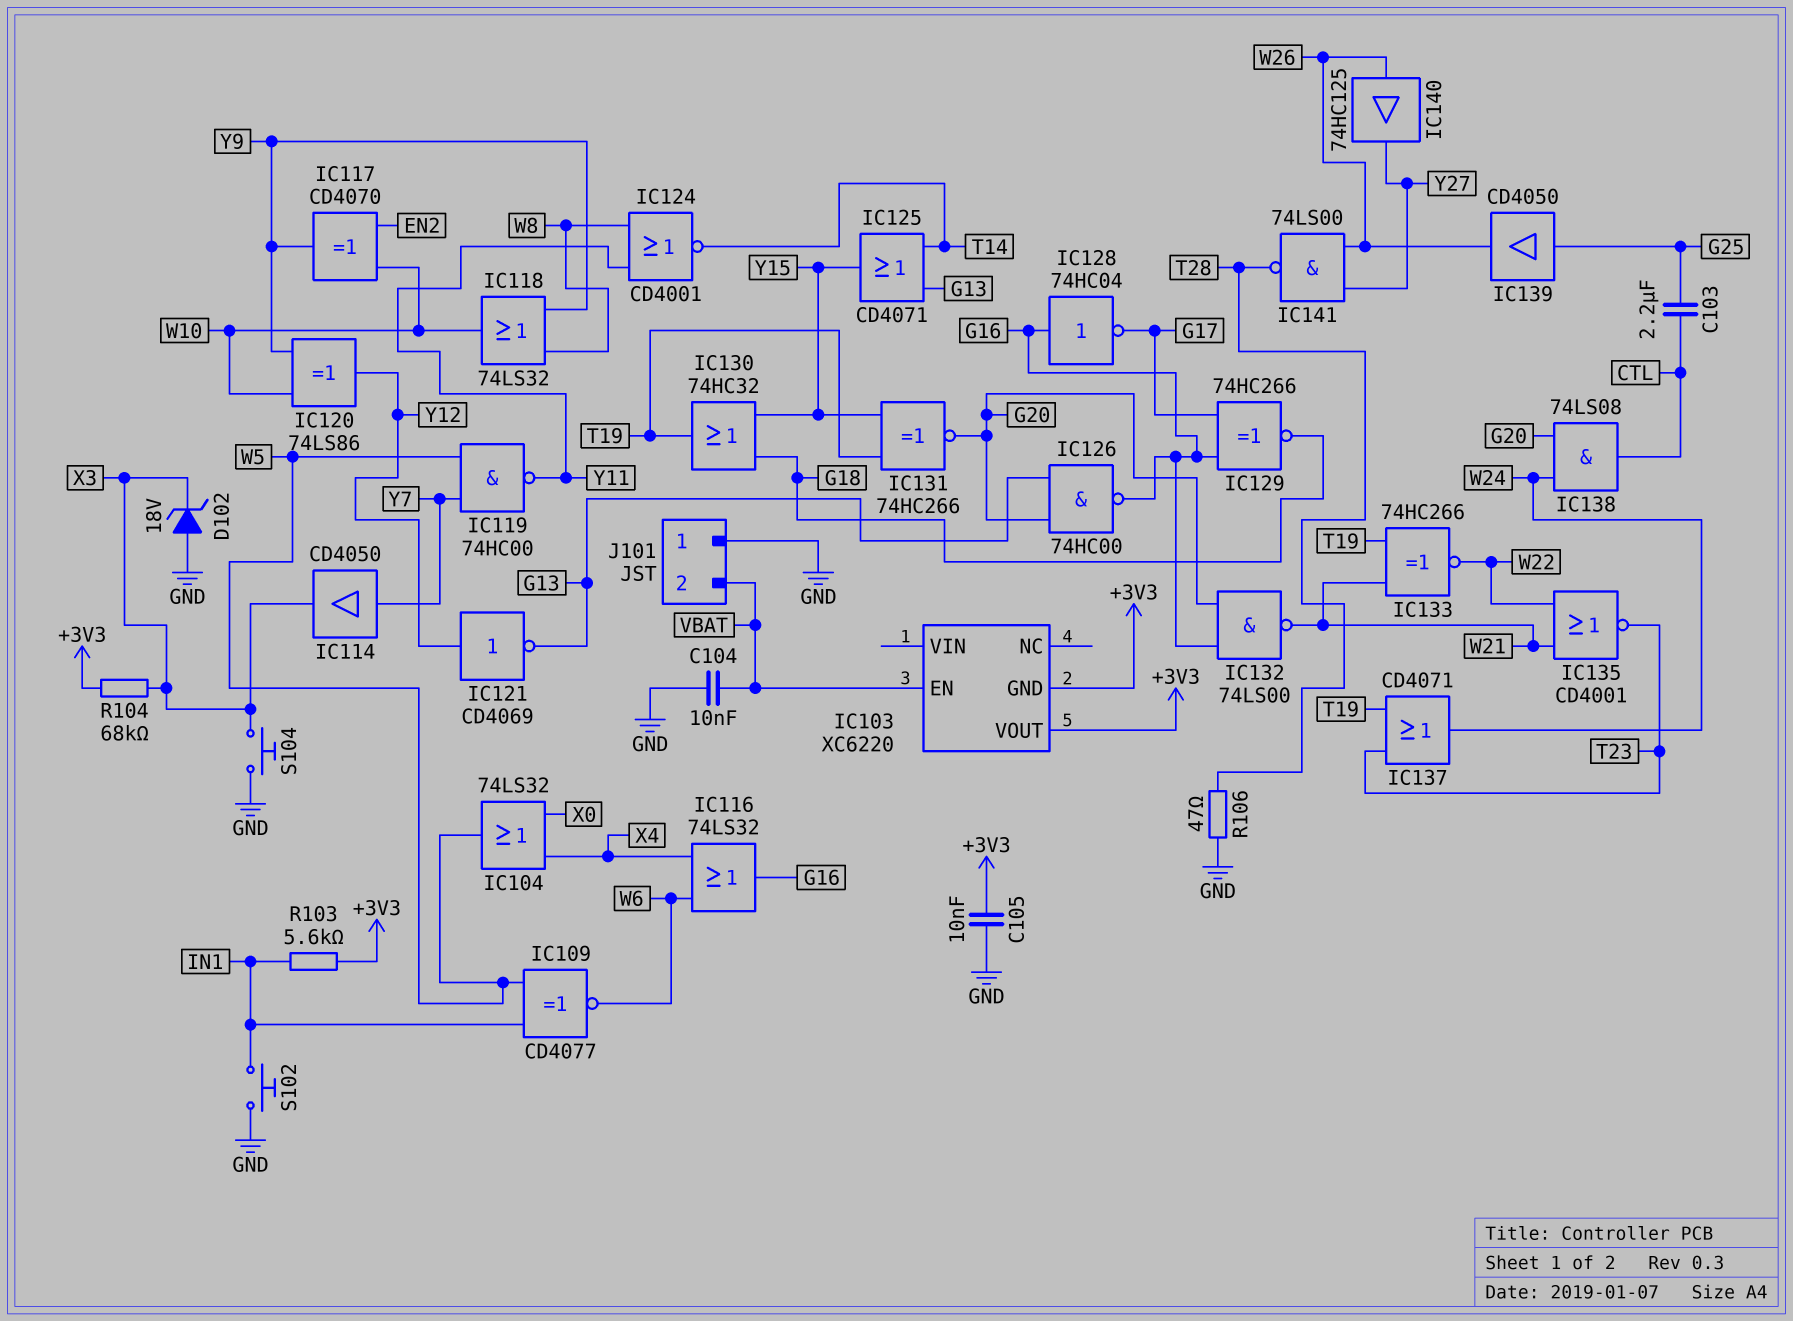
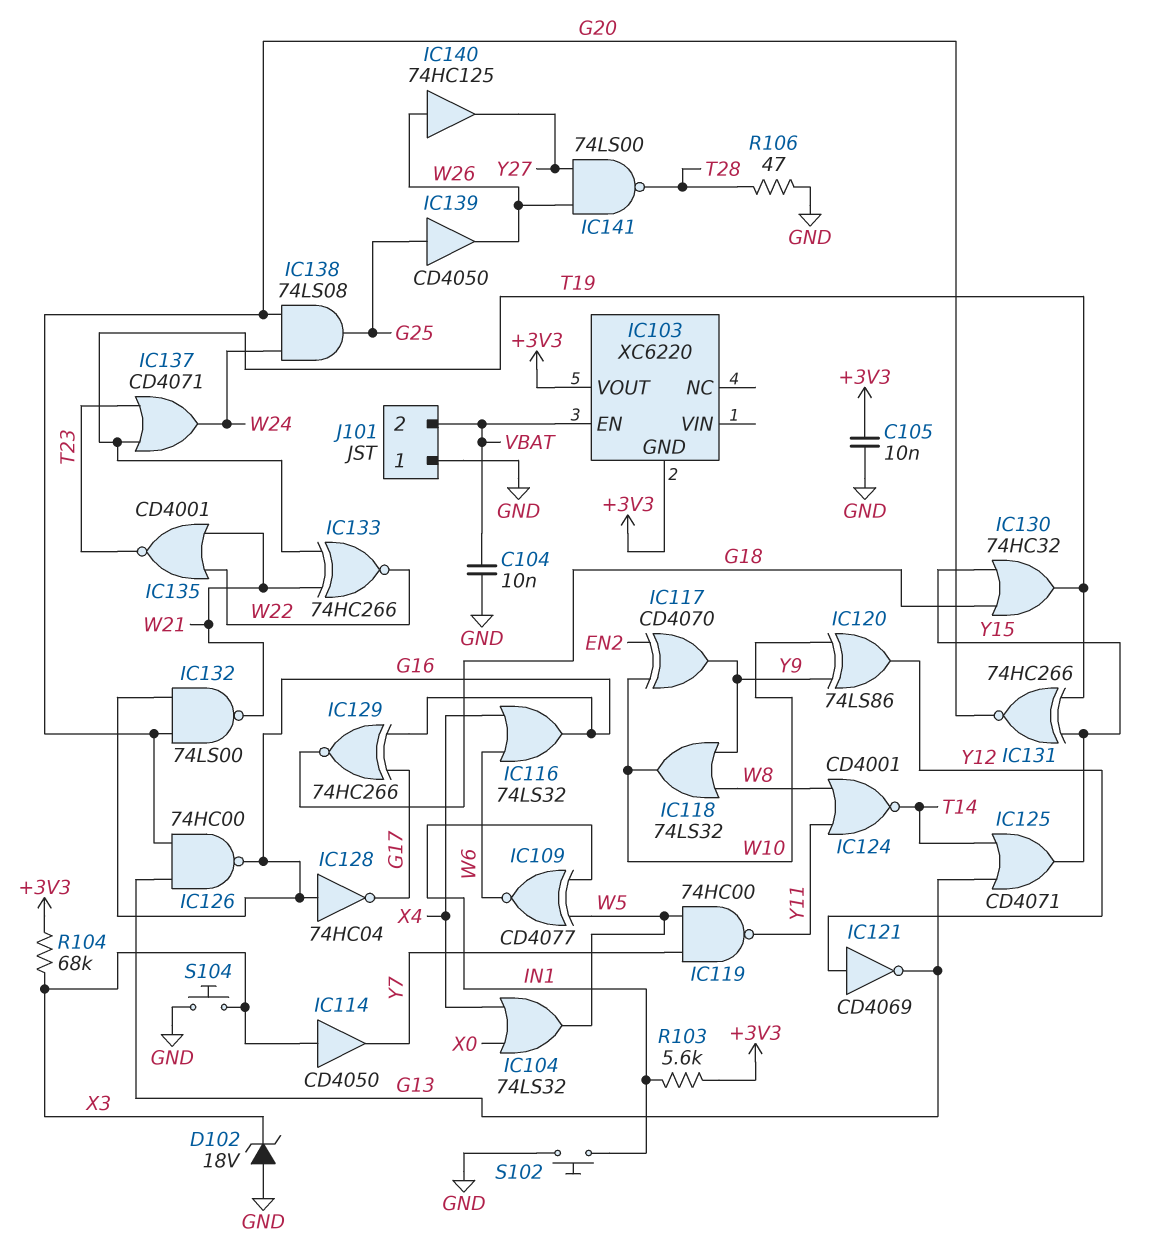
C103: 2.2uF (CTL, G25) -> none
IC114: buffer CD4050 (in Y7, out X3) -> buffer CD4050 (in X3, out Y7)
IC138: AND 74LS08 (in G20, in W24, out CTL) -> AND 74LS08 (in G20, in W24, out G25)

